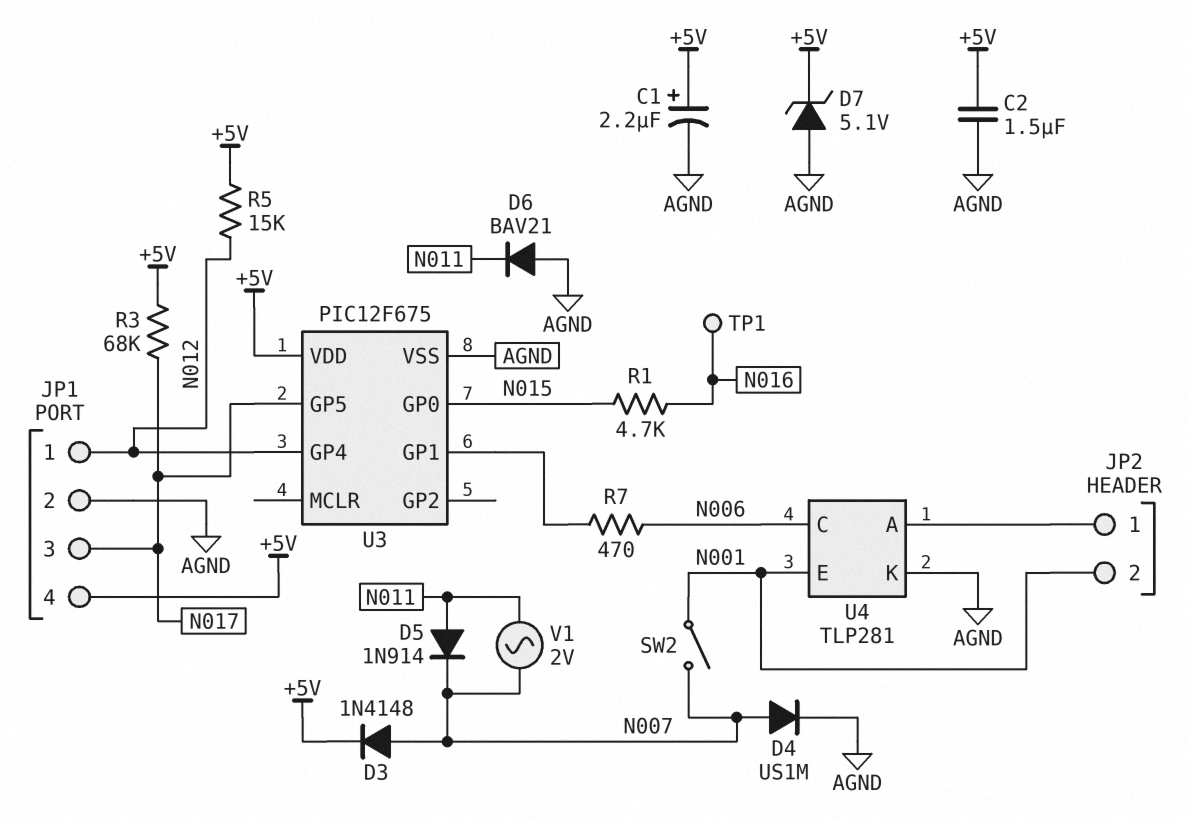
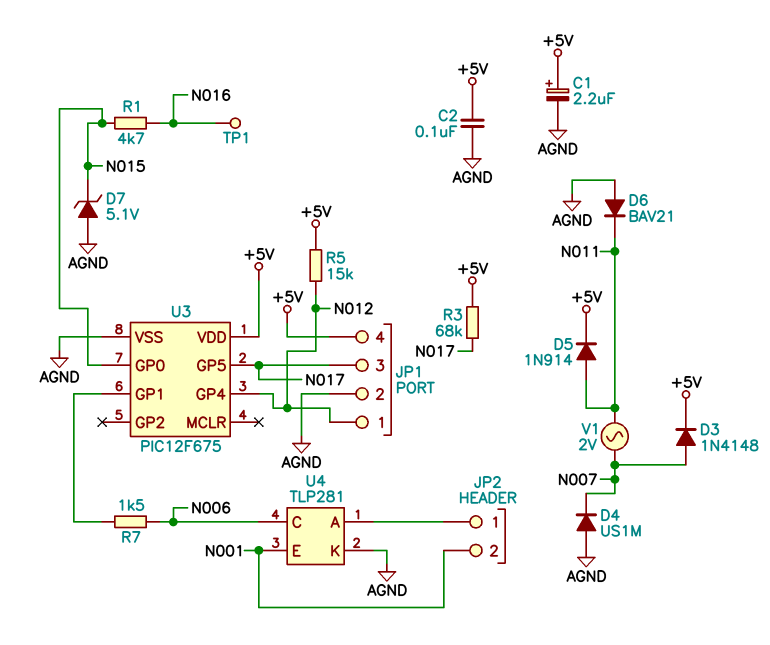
C2: 1.5uF (+5V, AGND) -> 100nF (+5V, AGND)
D4: diode US1M (A N007, K AGND) -> diode US1M (A AGND, K N007)
D5: diode 1N914 (A N011, K N007) -> diode 1N914 (A N011, K +5V)
D7: zener 5.1V (A AGND, K +5V) -> zener 5.1V (A AGND, K N015)
R7: 470 (N006, U3/GP1) -> 1.5k (N006, U3/GP1)
SW2: switch (N001, N007) -> none

